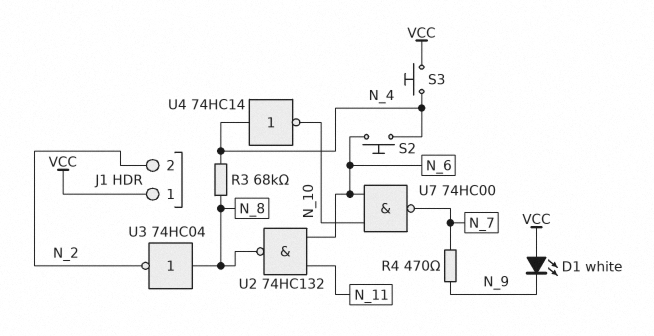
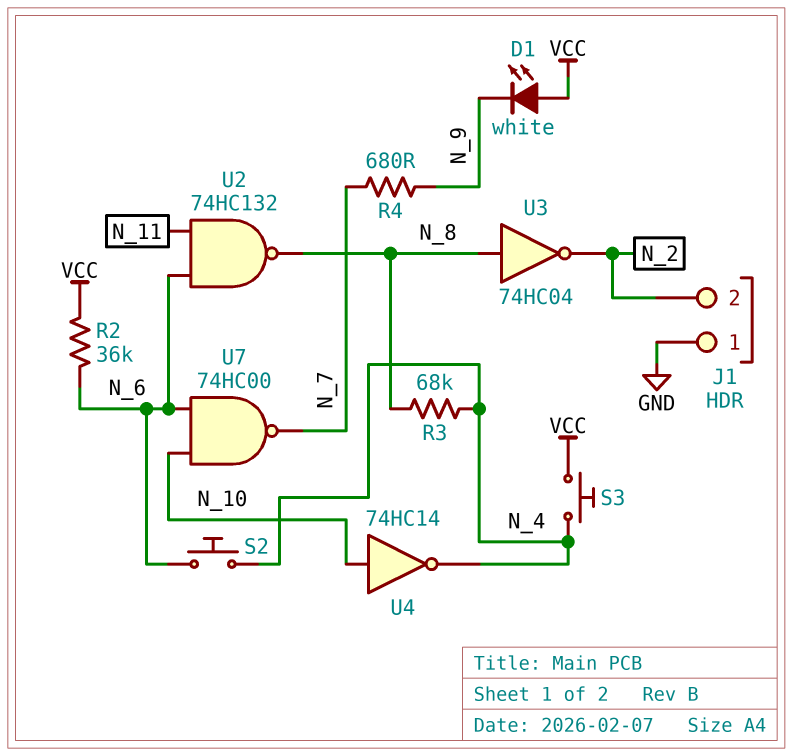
J1 pin 1: VCC -> GND
R2: none -> 36k (N_6, VCC)
R4: 470 (N_7, N_9) -> 680 (N_7, N_9)
U4: NOT 74HC14 (in N_4, out N_10) -> NOT 74HC14 (in N_10, out N_4)

